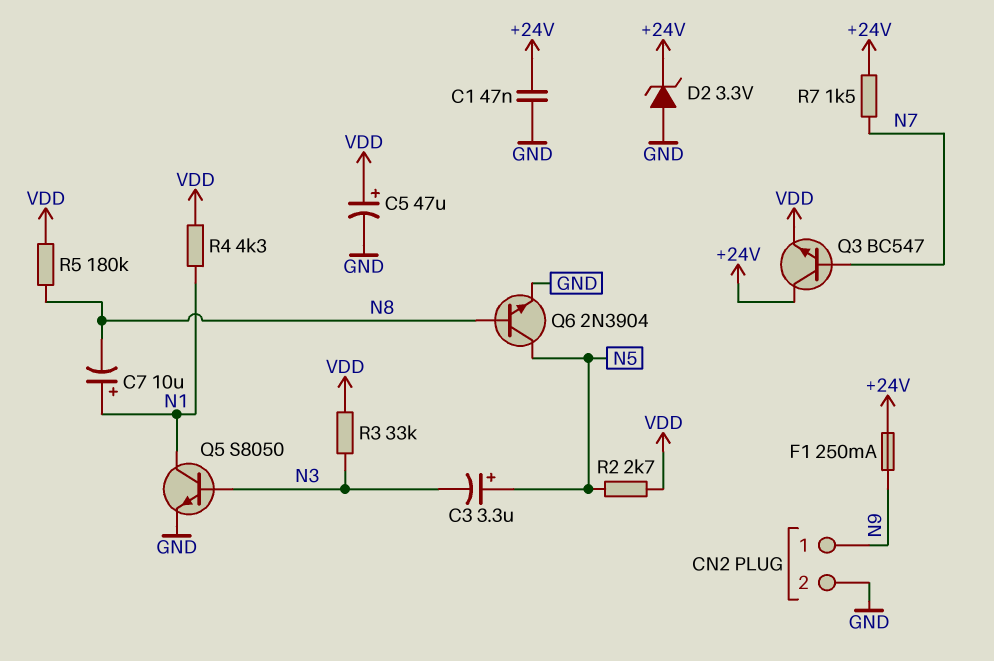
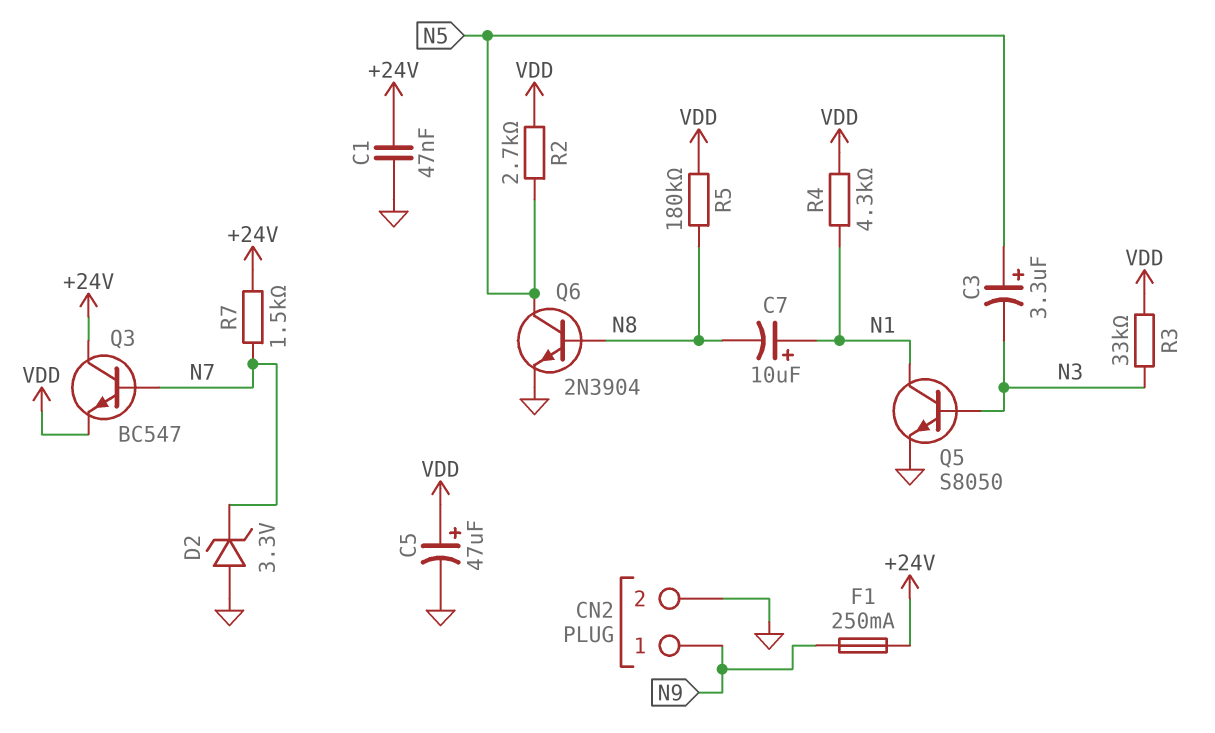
D2: zener 3.3V (A GND, K +24V) -> zener 3.3V (A GND, K N7)

